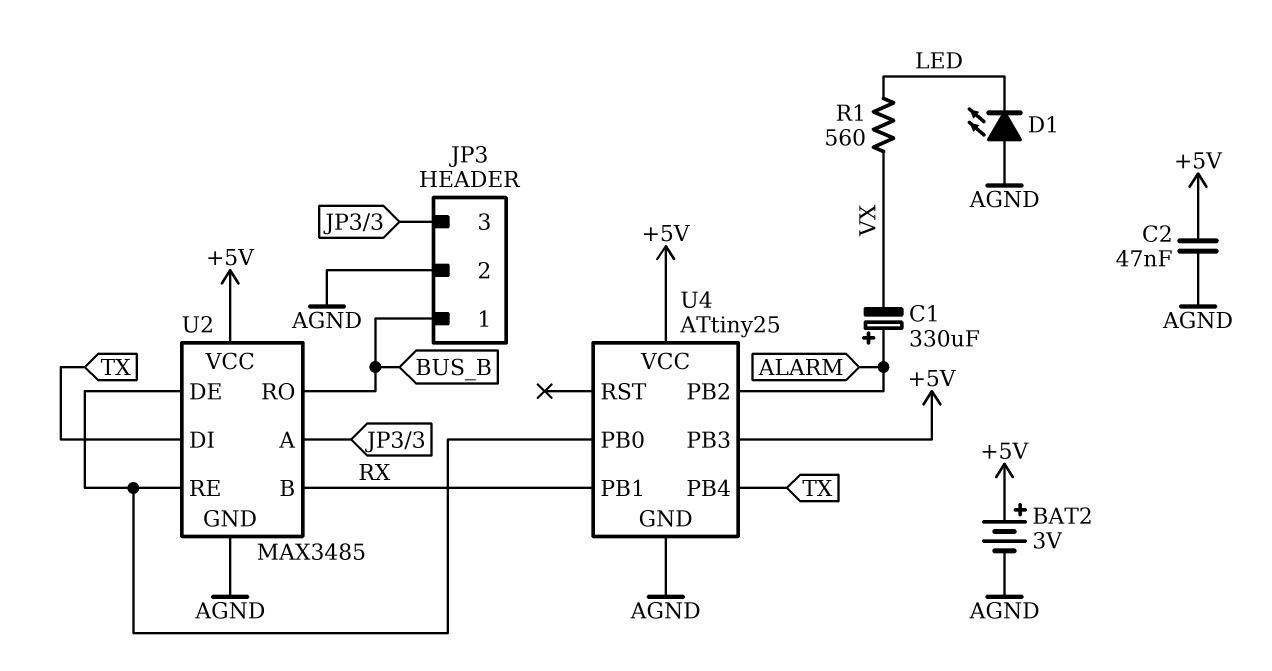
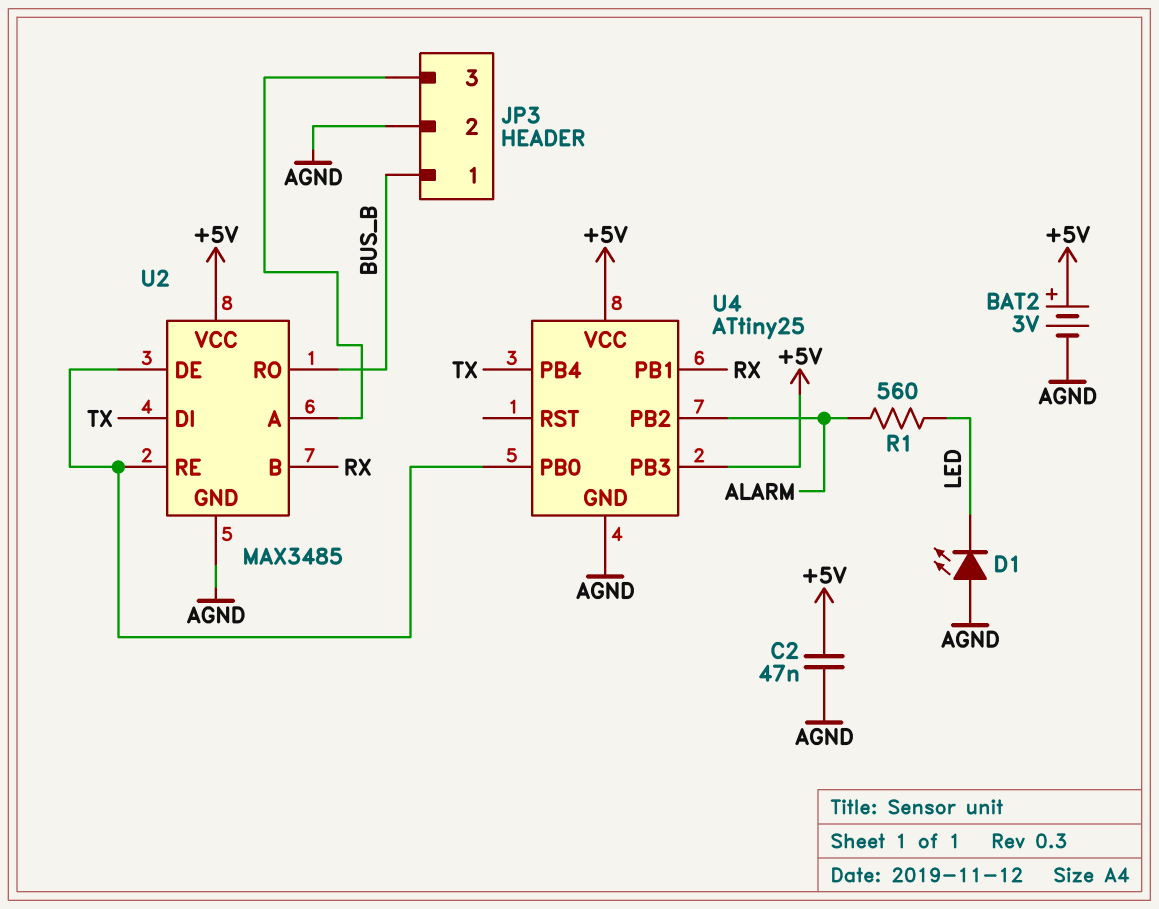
C1: 330uF (plus ALARM, minus VX) -> none
R1: 560 (LED, VX) -> 560 (ALARM, LED)

